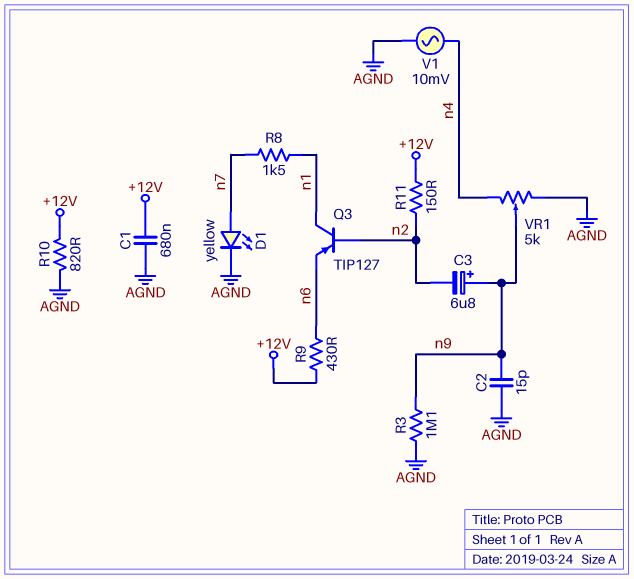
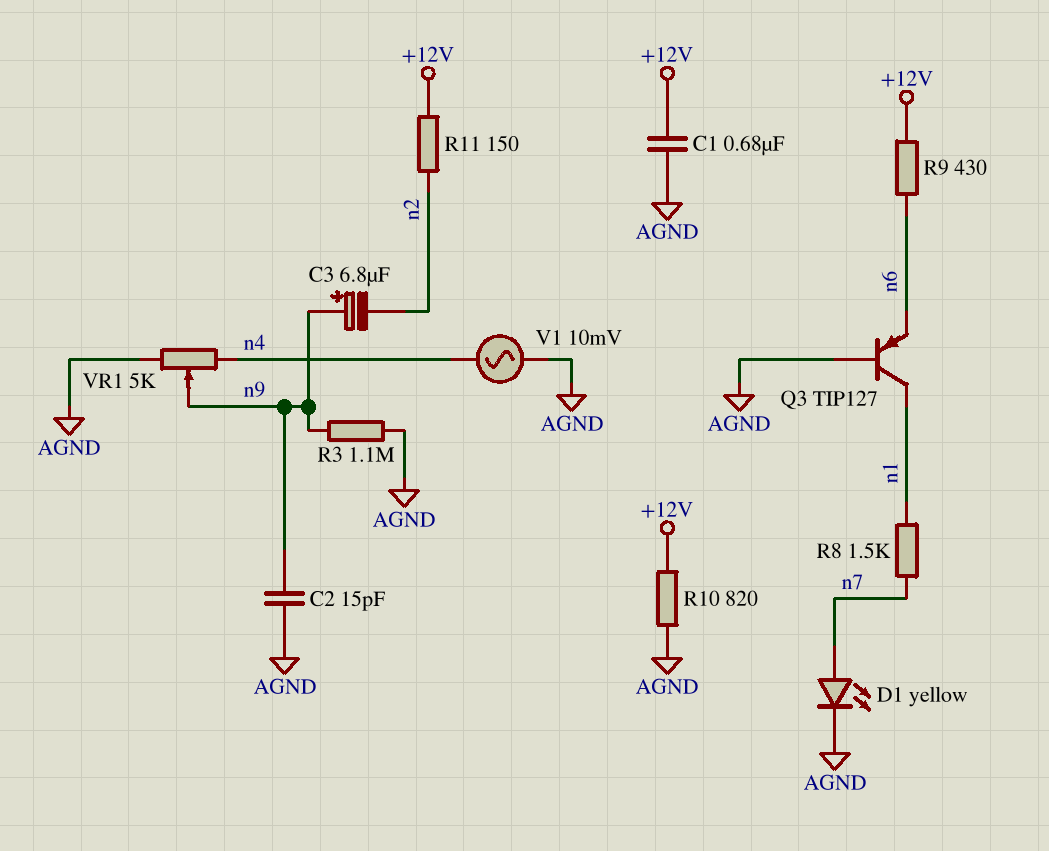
Q3: PNP TIP127 (B n2, C n1, E n6) -> PNP TIP127 (B AGND, C n1, E n6)

